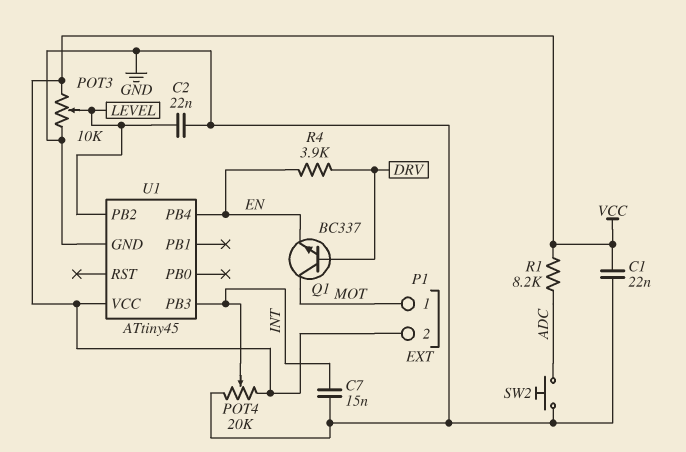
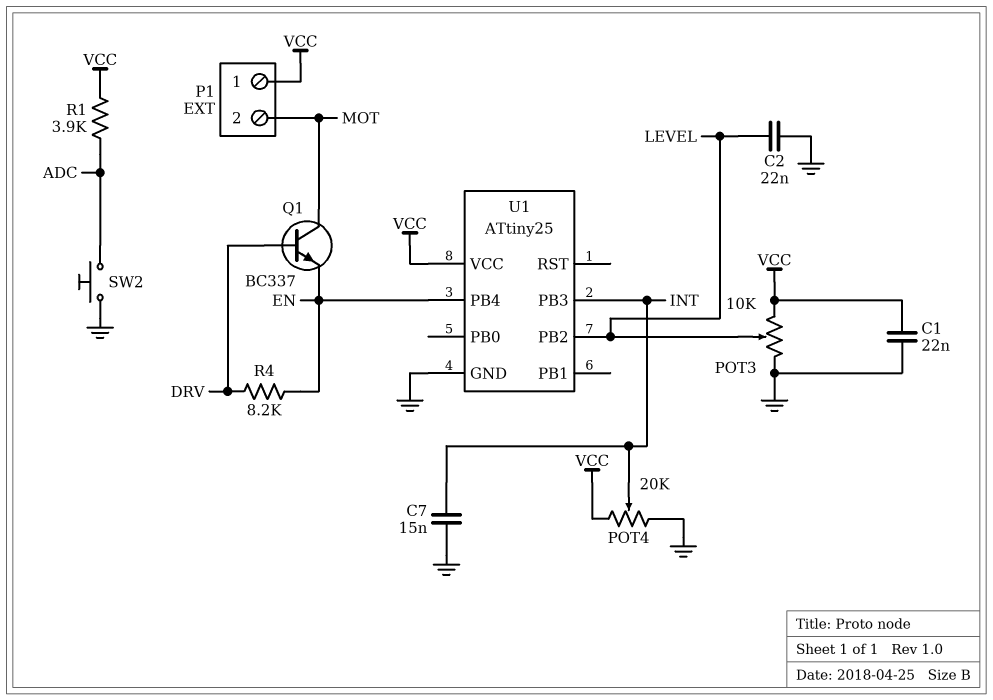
P1 pin 1: MOT -> VCC
P1 pin 2: VCC -> MOT
R1: 8.2k (ADC, VCC) -> 3.9k (ADC, VCC)
R4: 3.9k (DRV, EN) -> 8.2k (DRV, EN)
U1: ATtiny45 -> ATtiny25

